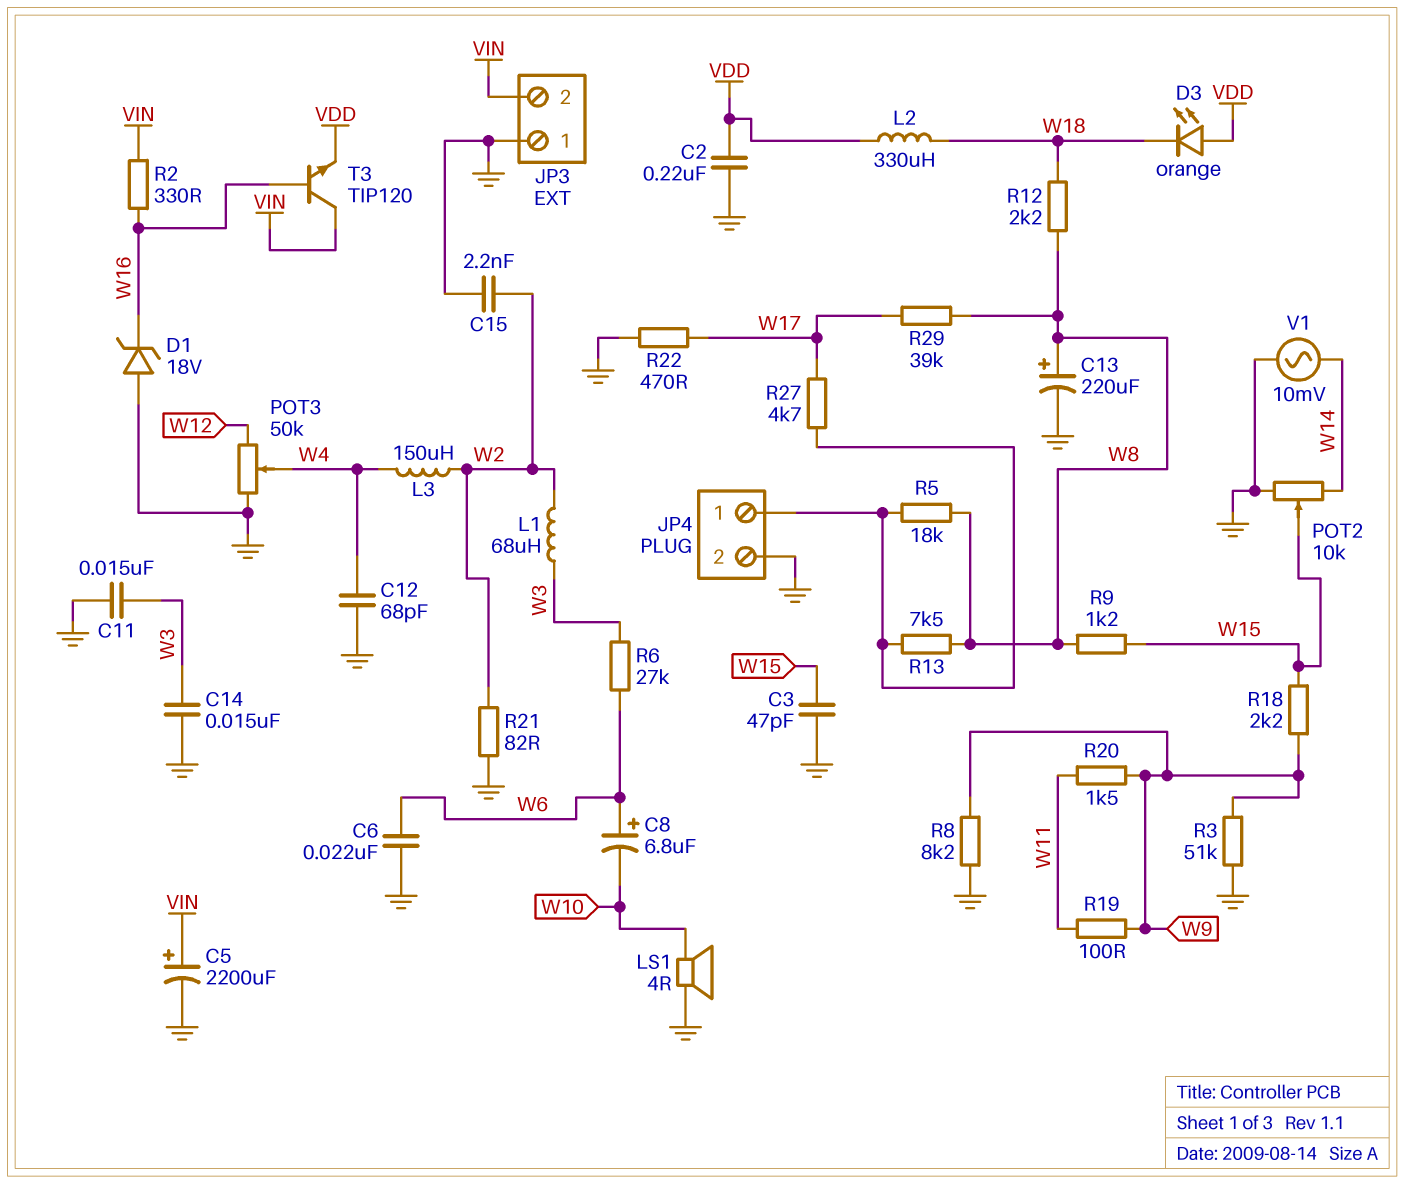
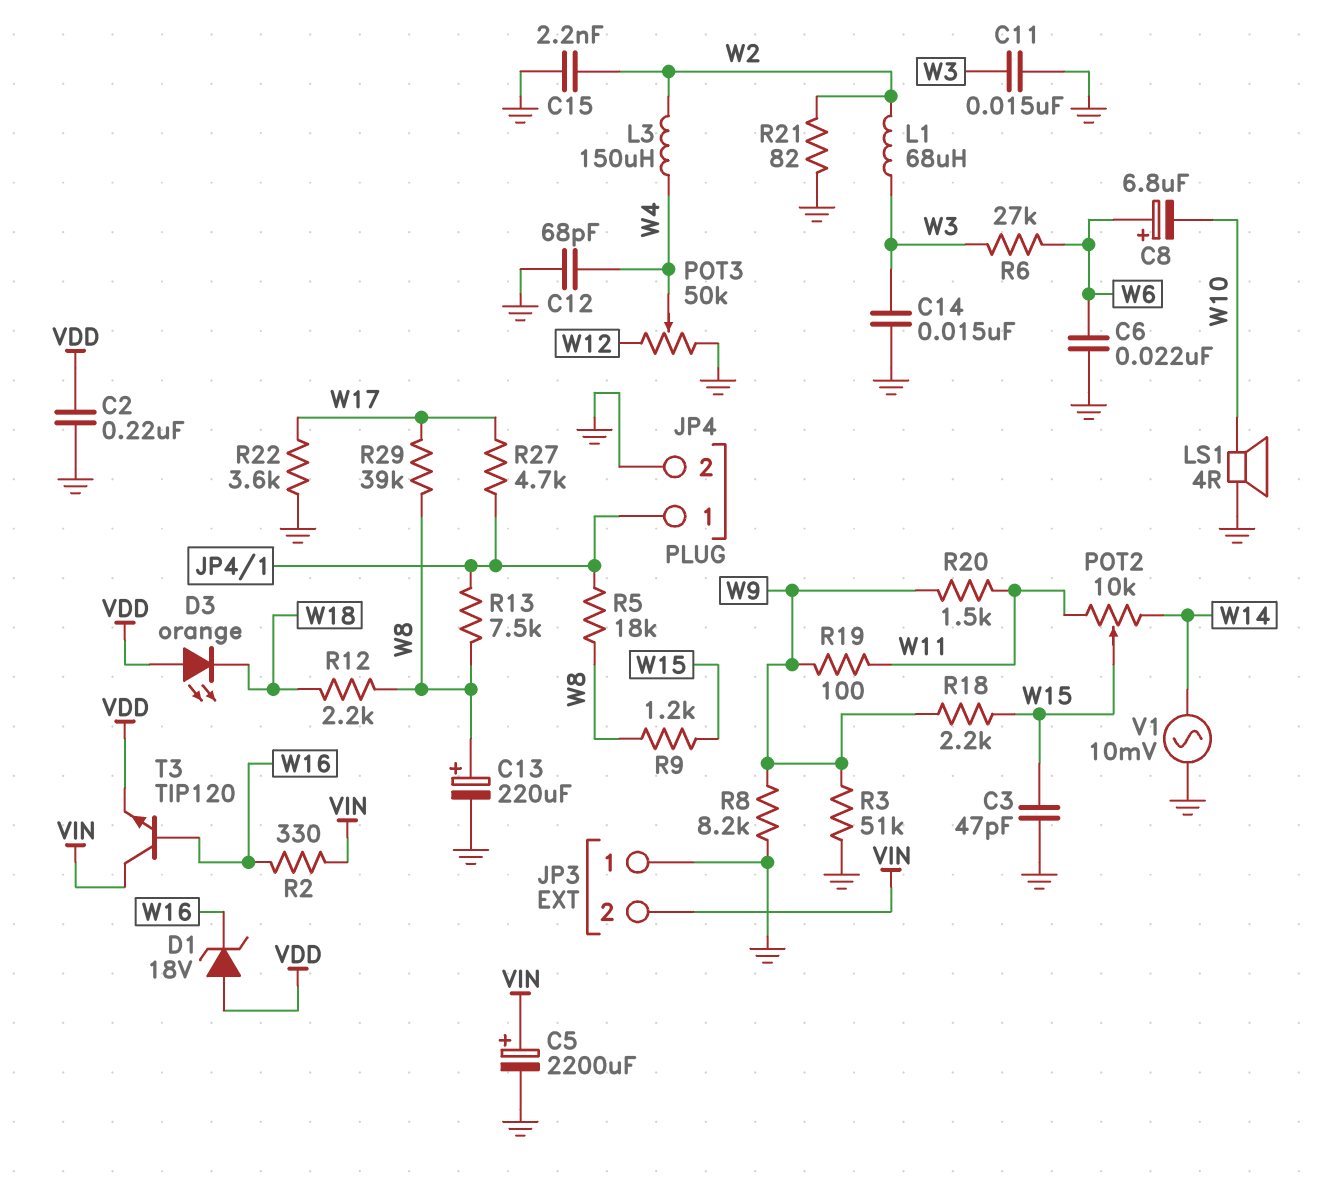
D1: zener 18V (A GND, K W16) -> zener 18V (A VDD, K W16)
L2: 330uH (VDD, W18) -> none
POT2: 10k (GND, W14, wiper W15) -> 10k (W11, W14, wiper W15)
R22: 470 (GND, W17) -> 3.6k (GND, W17)

